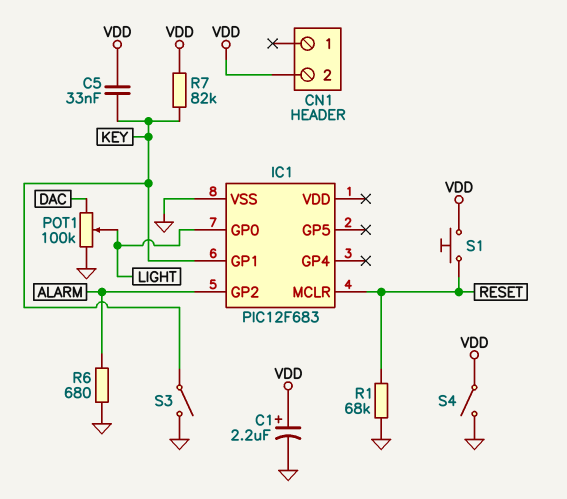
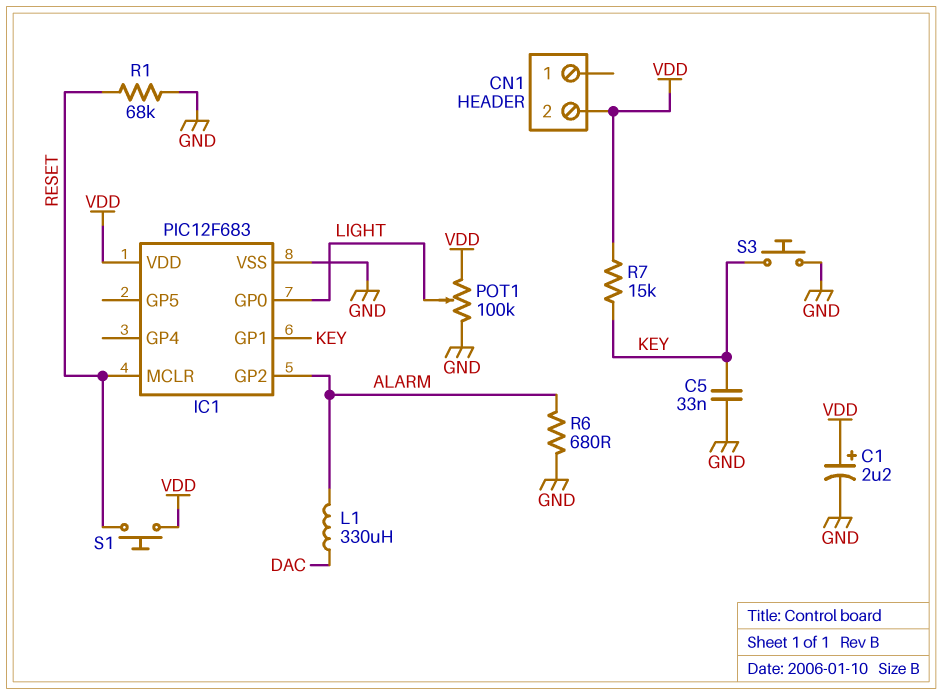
C5: 33nF (KEY, VDD) -> 33nF (GND, KEY)
IC1 pin VDD: none -> VDD
L1: none -> 330uH (ALARM, DAC)
POT1: 100k (DAC, GND, wiper LIGHT) -> 100k (GND, VDD, wiper LIGHT)
R7: 82k (KEY, VDD) -> 15k (KEY, VDD)
S3: switch (GND, KEY) -> button (GND, KEY)
S4: switch (GND, VDD) -> none

